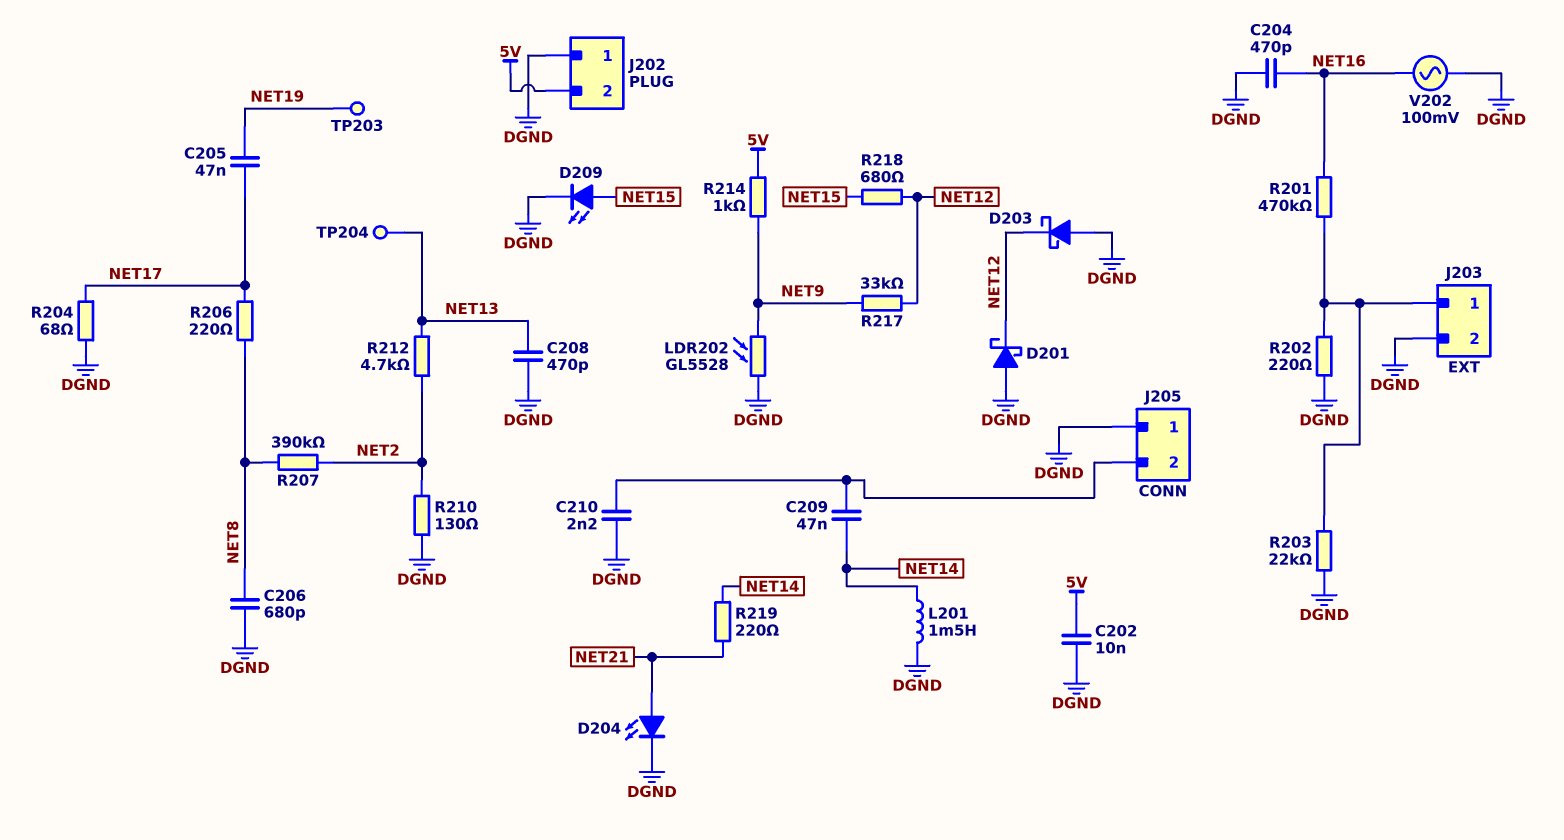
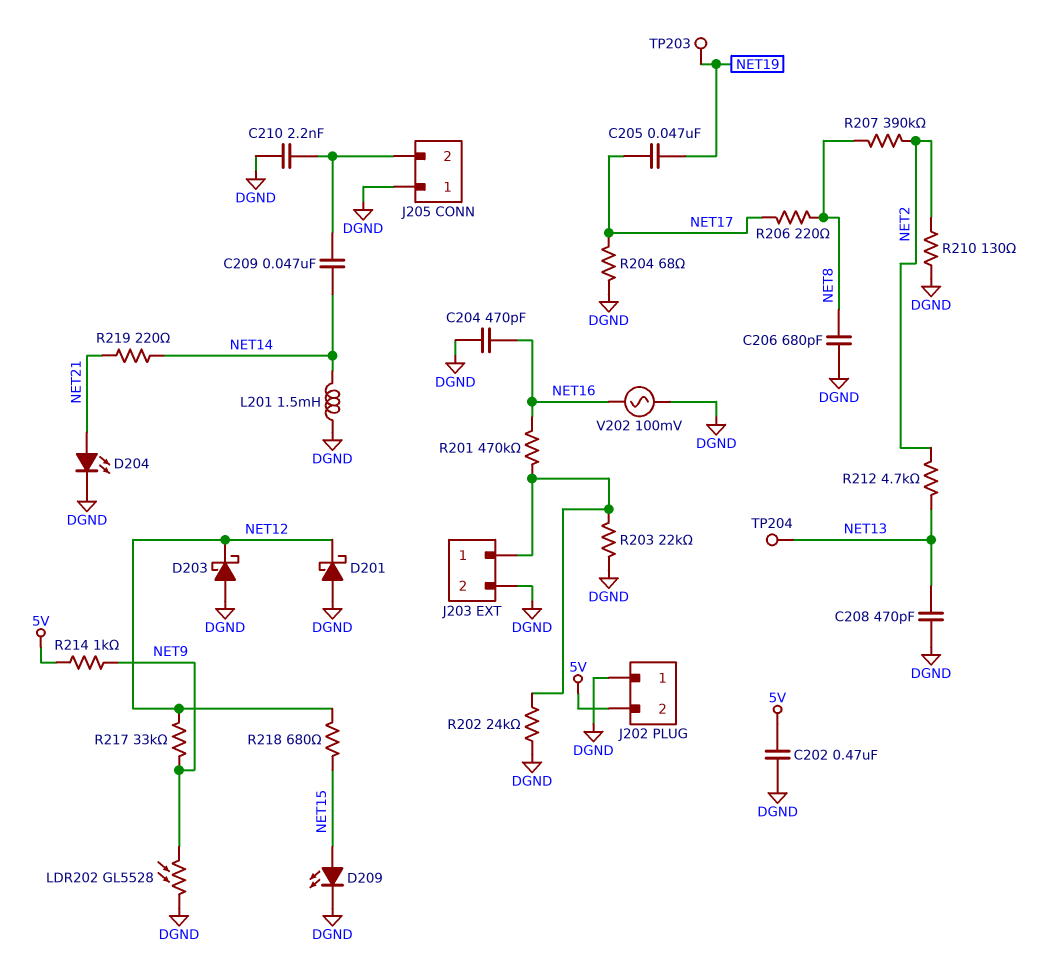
C202: 10nF (5V, DGND) -> 470nF (5V, DGND)
R202: 220 (DGND, J203/1) -> 24k (DGND, J203/1)

